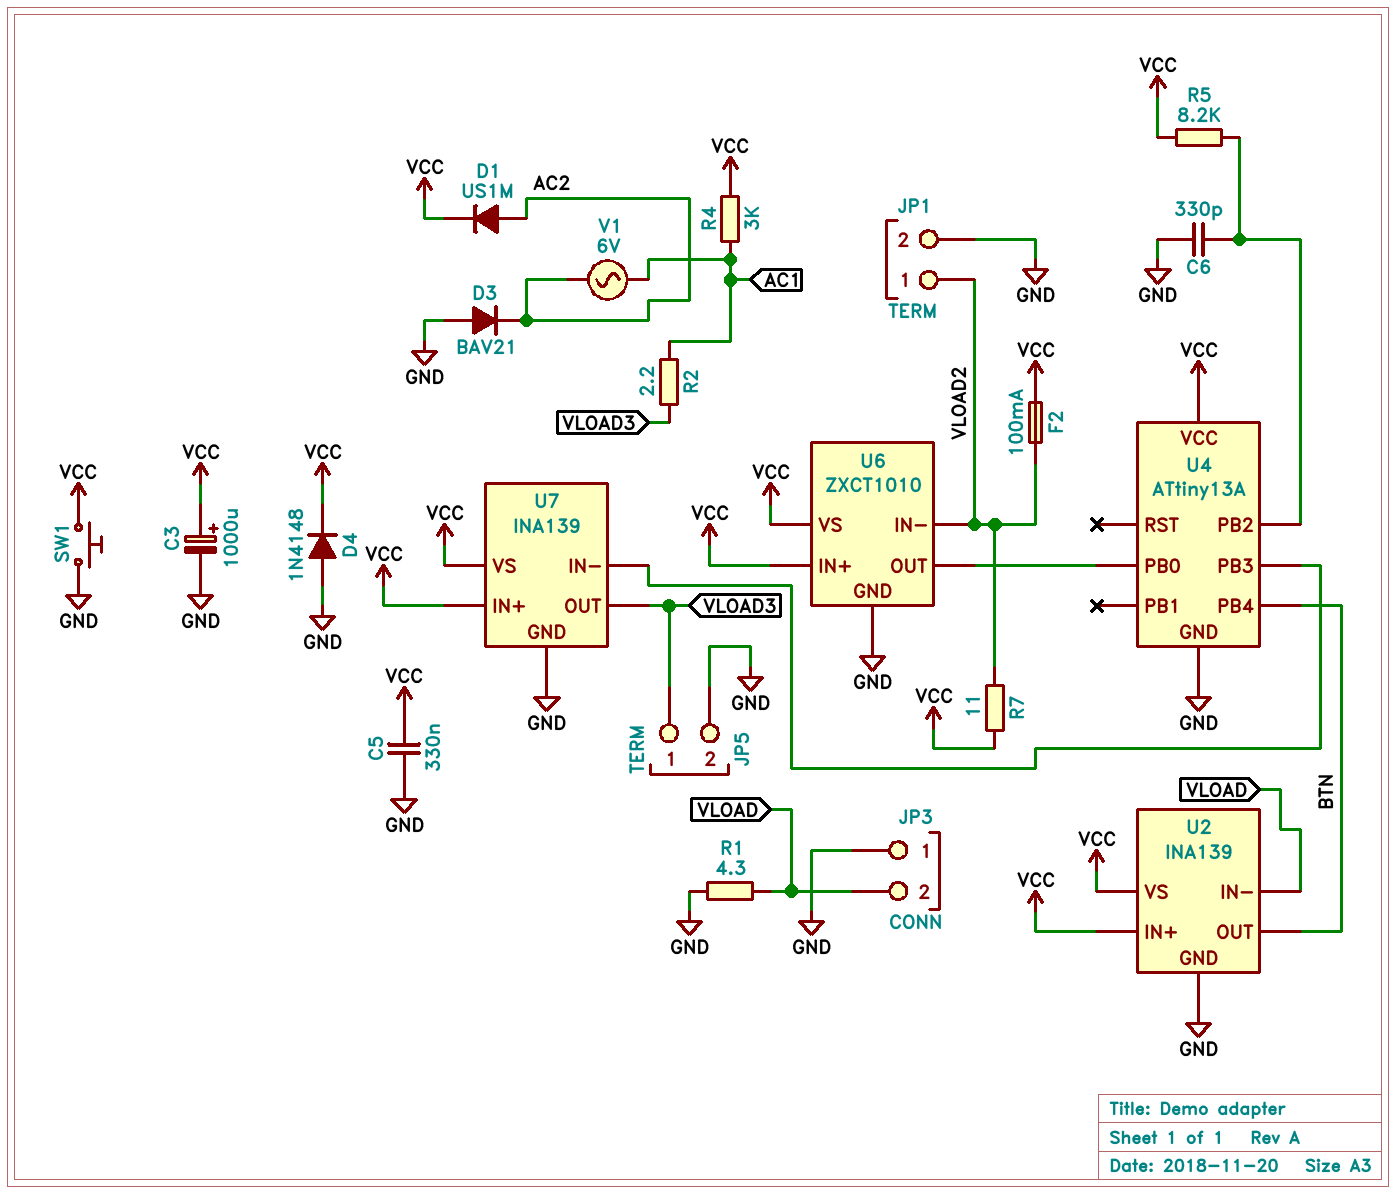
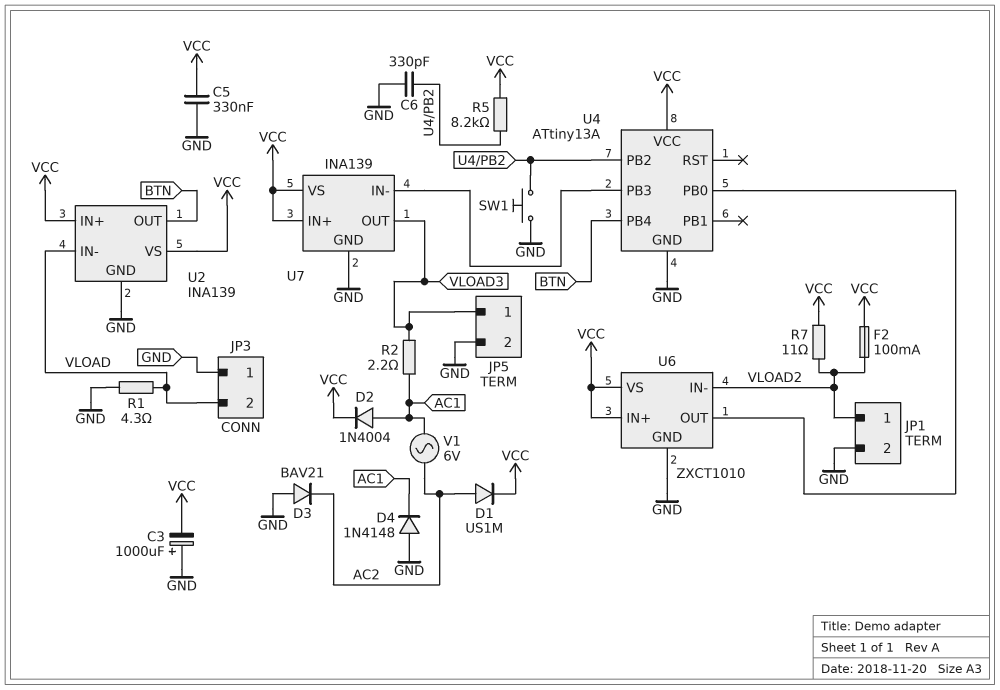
C3: 1000uF (plus VCC, minus GND) -> 1000uF (plus GND, minus VCC)
D2: none -> diode 1N4004 (A AC1, K VCC)
D4: diode 1N4148 (A GND, K VCC) -> diode 1N4148 (A GND, K AC1)
R4: 3k (AC1, VCC) -> none
SW1: button (GND, VCC) -> button (GND, U4/PB2)

